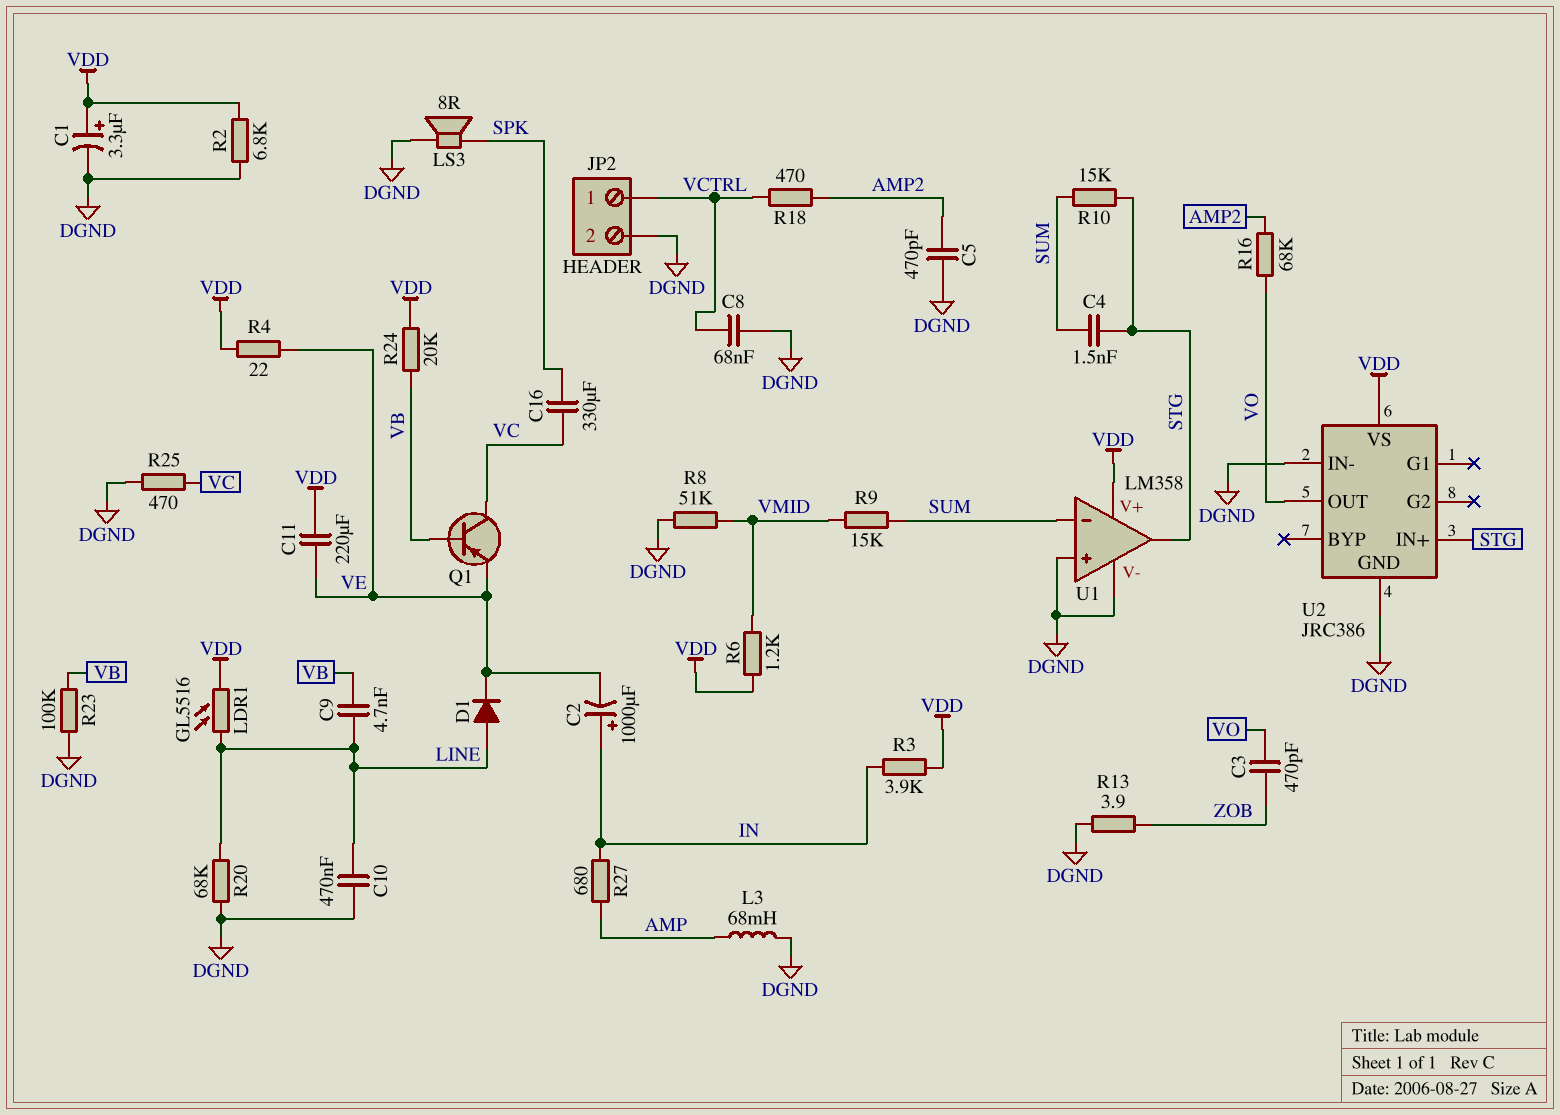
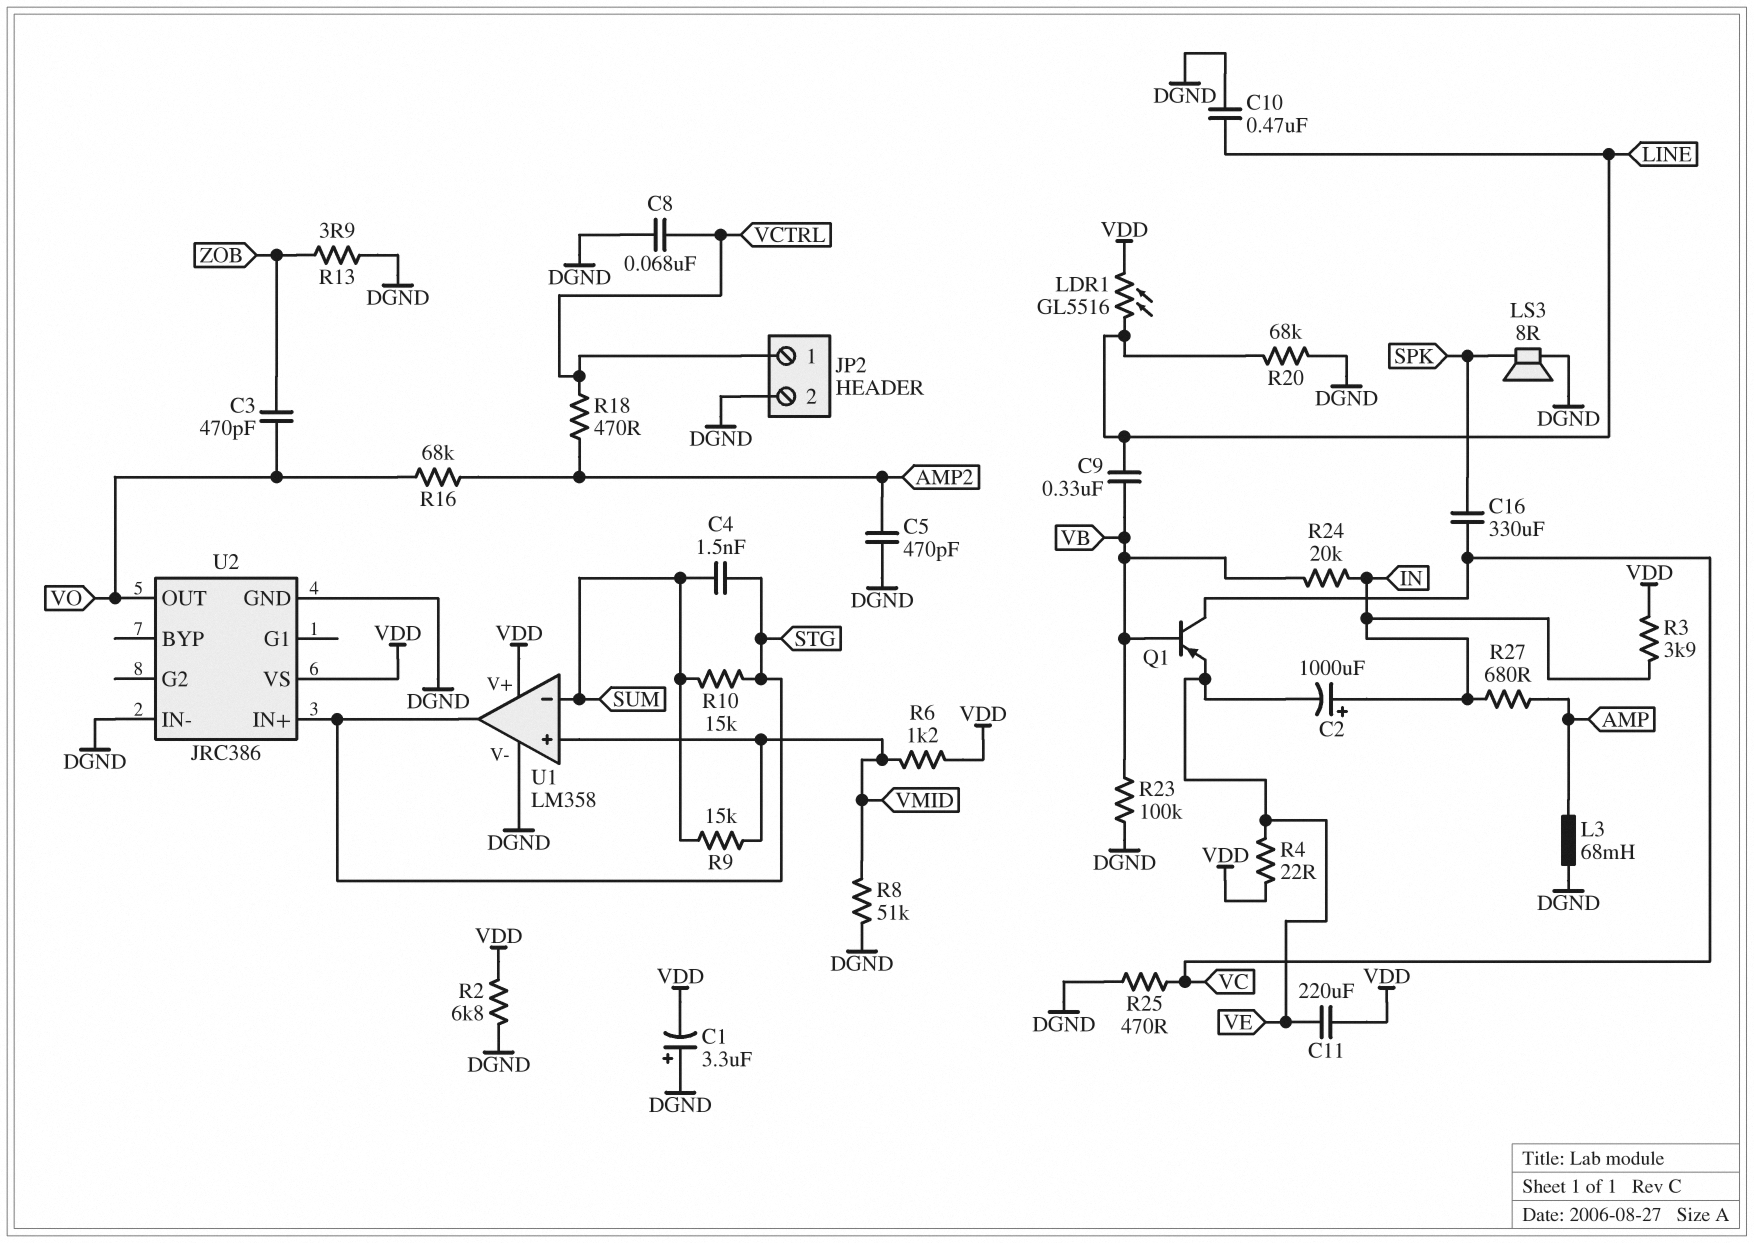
C1: 3.3uF (plus VDD, minus DGND) -> 3.3uF (plus DGND, minus VDD)
C9: 4.7nF (LINE, VB) -> 330nF (LINE, VB)
D1: diode (A LINE, K VE) -> none
R24: 20k (VB, VDD) -> 20k (IN, VB)
U1 pin in+: DGND -> VMID

